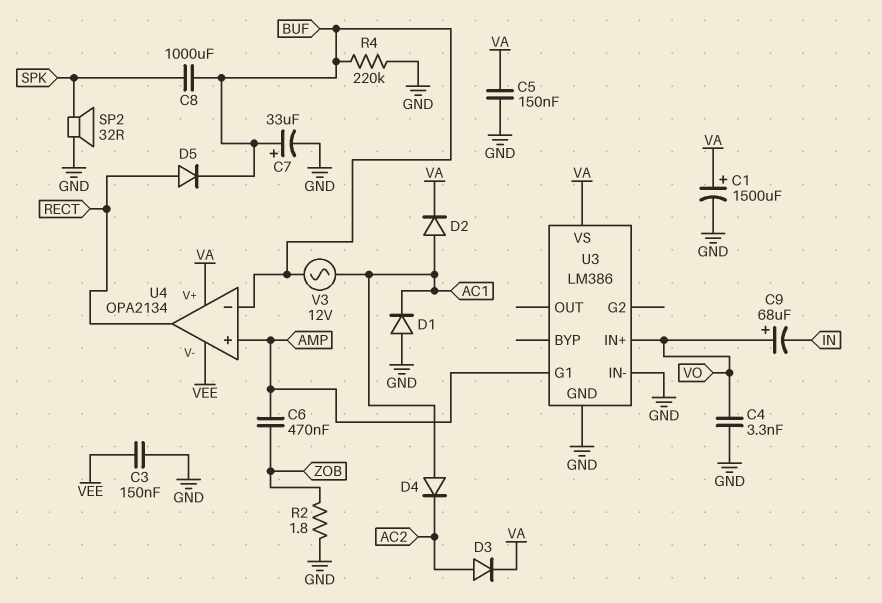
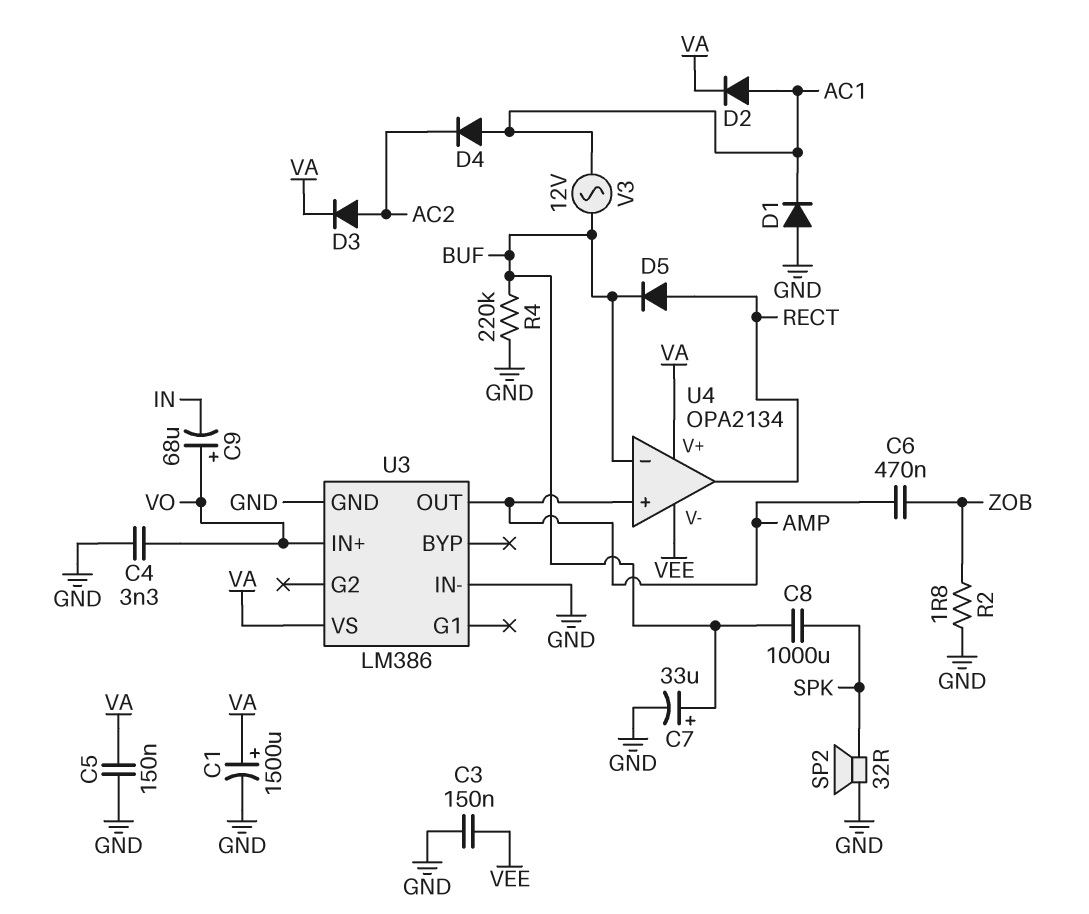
U3 pin G1: AMP -> none
U3 pin OUT: none -> AMP

